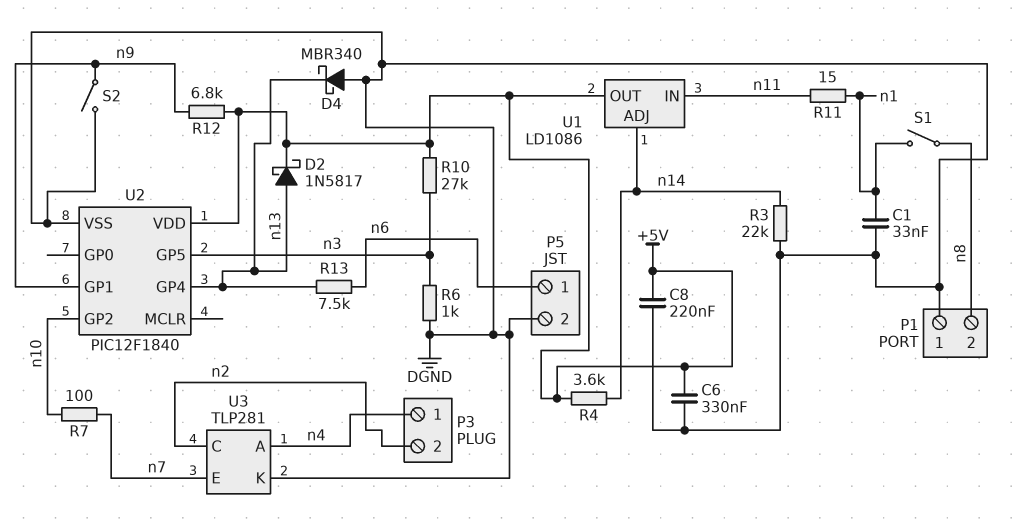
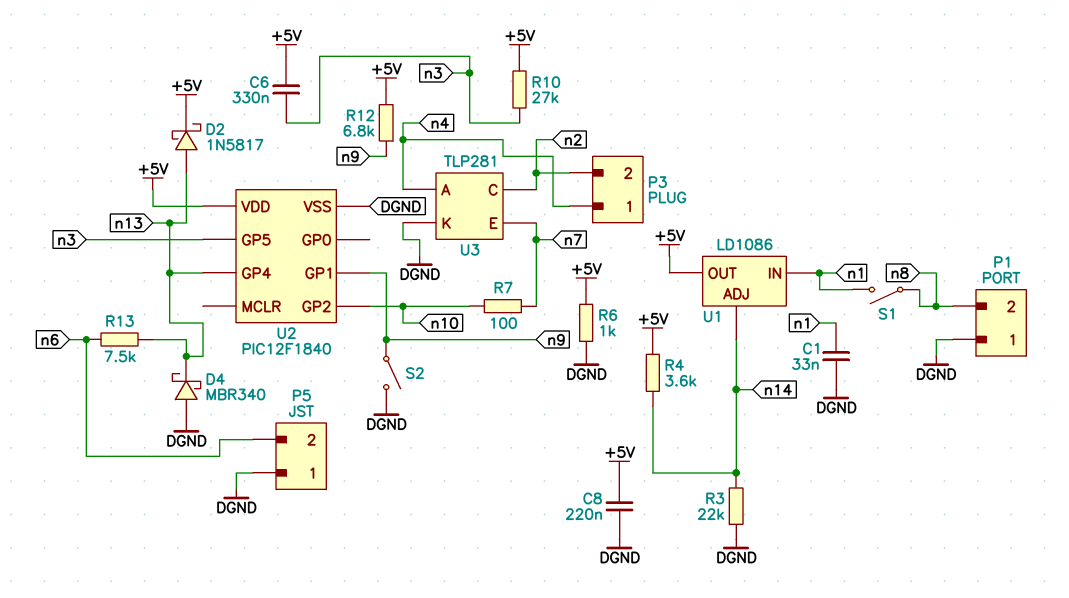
C6: 330nF (+5V, DGND) -> 330nF (+5V, n3)
P5 pin 1: n6 -> DGND
P5 pin 2: DGND -> n6
R6: 1k (DGND, n3) -> 1k (+5V, DGND)
R11: 15 (n1, n11) -> none
U1 pin IN: n11 -> n1

